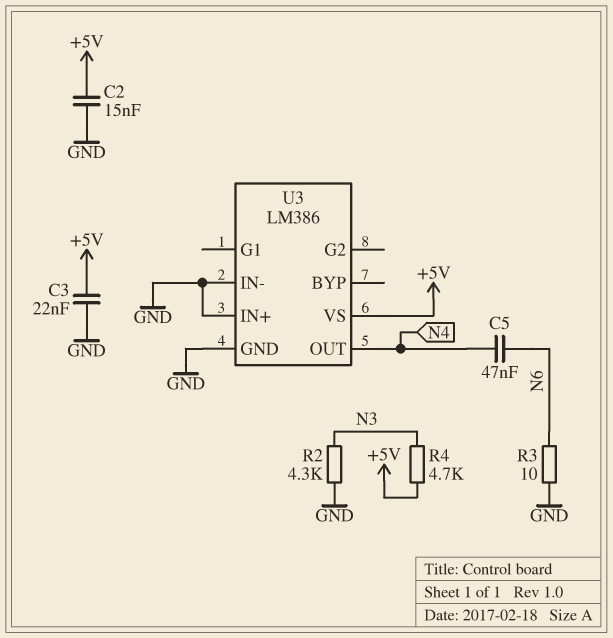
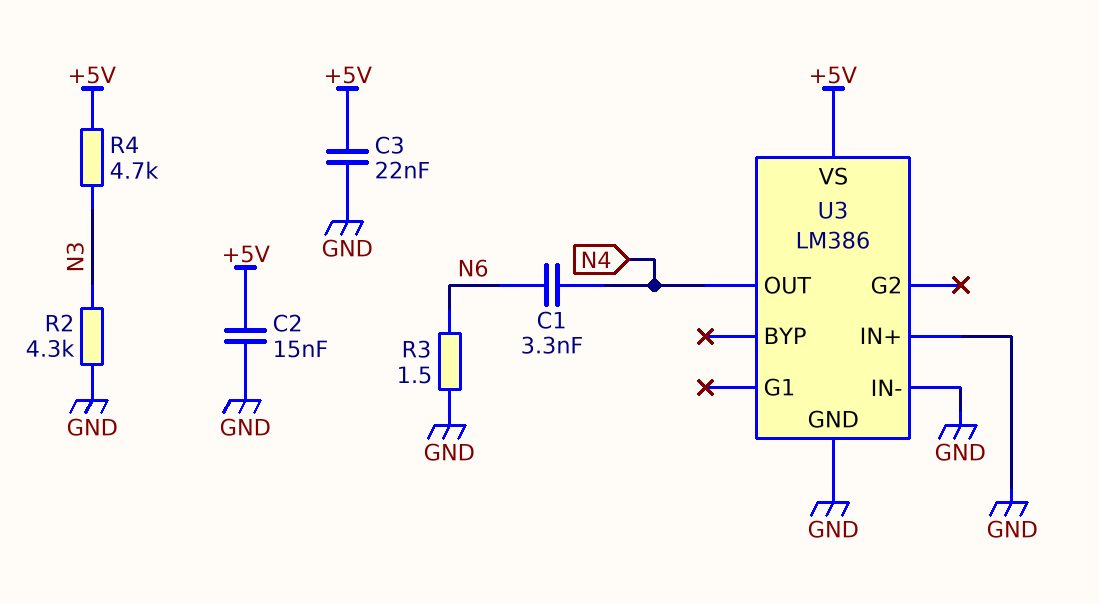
C1: none -> 3.3nF (N4, N6)
C5: 47nF (N4, N6) -> none
R3: 10 (GND, N6) -> 1.5 (GND, N6)

